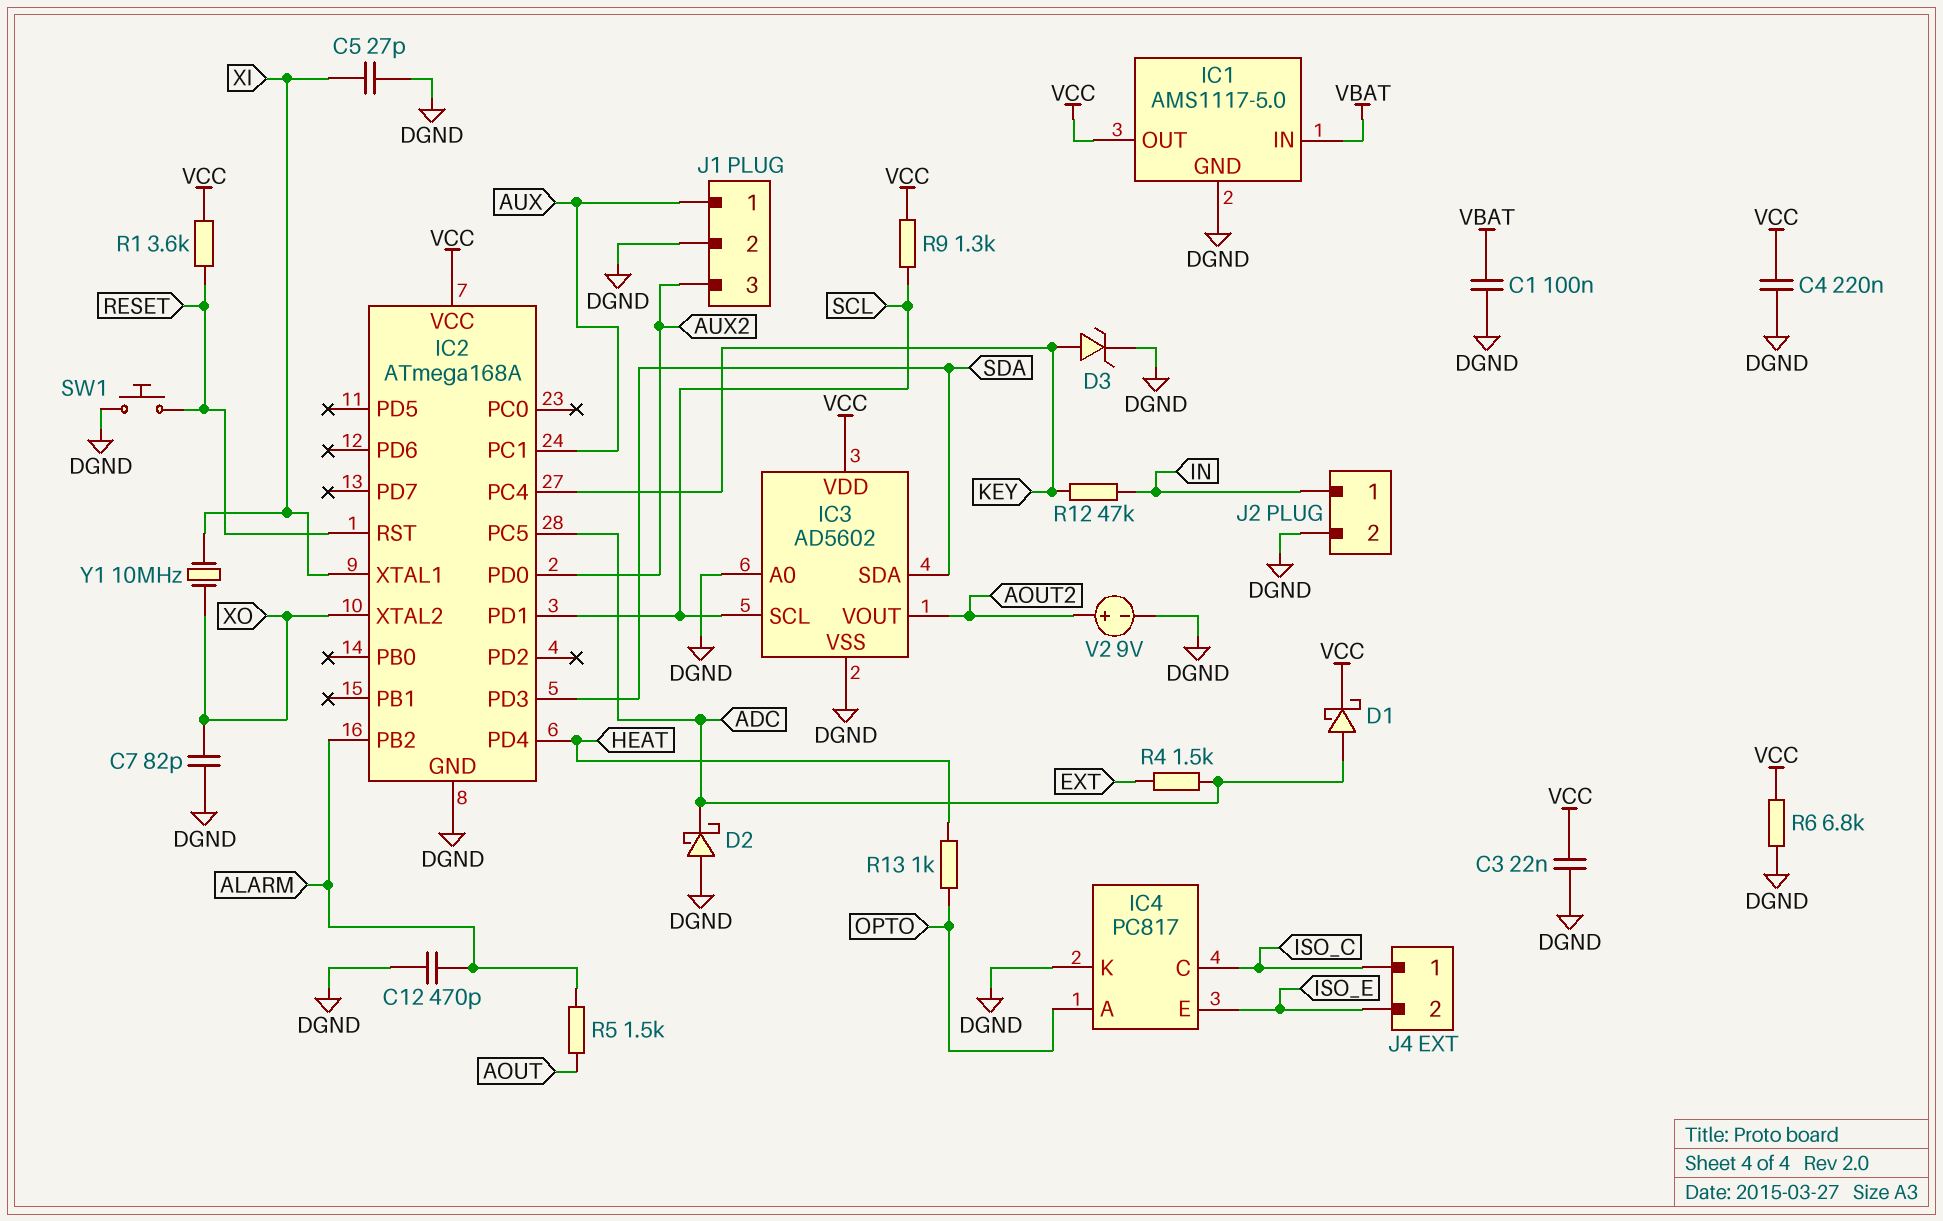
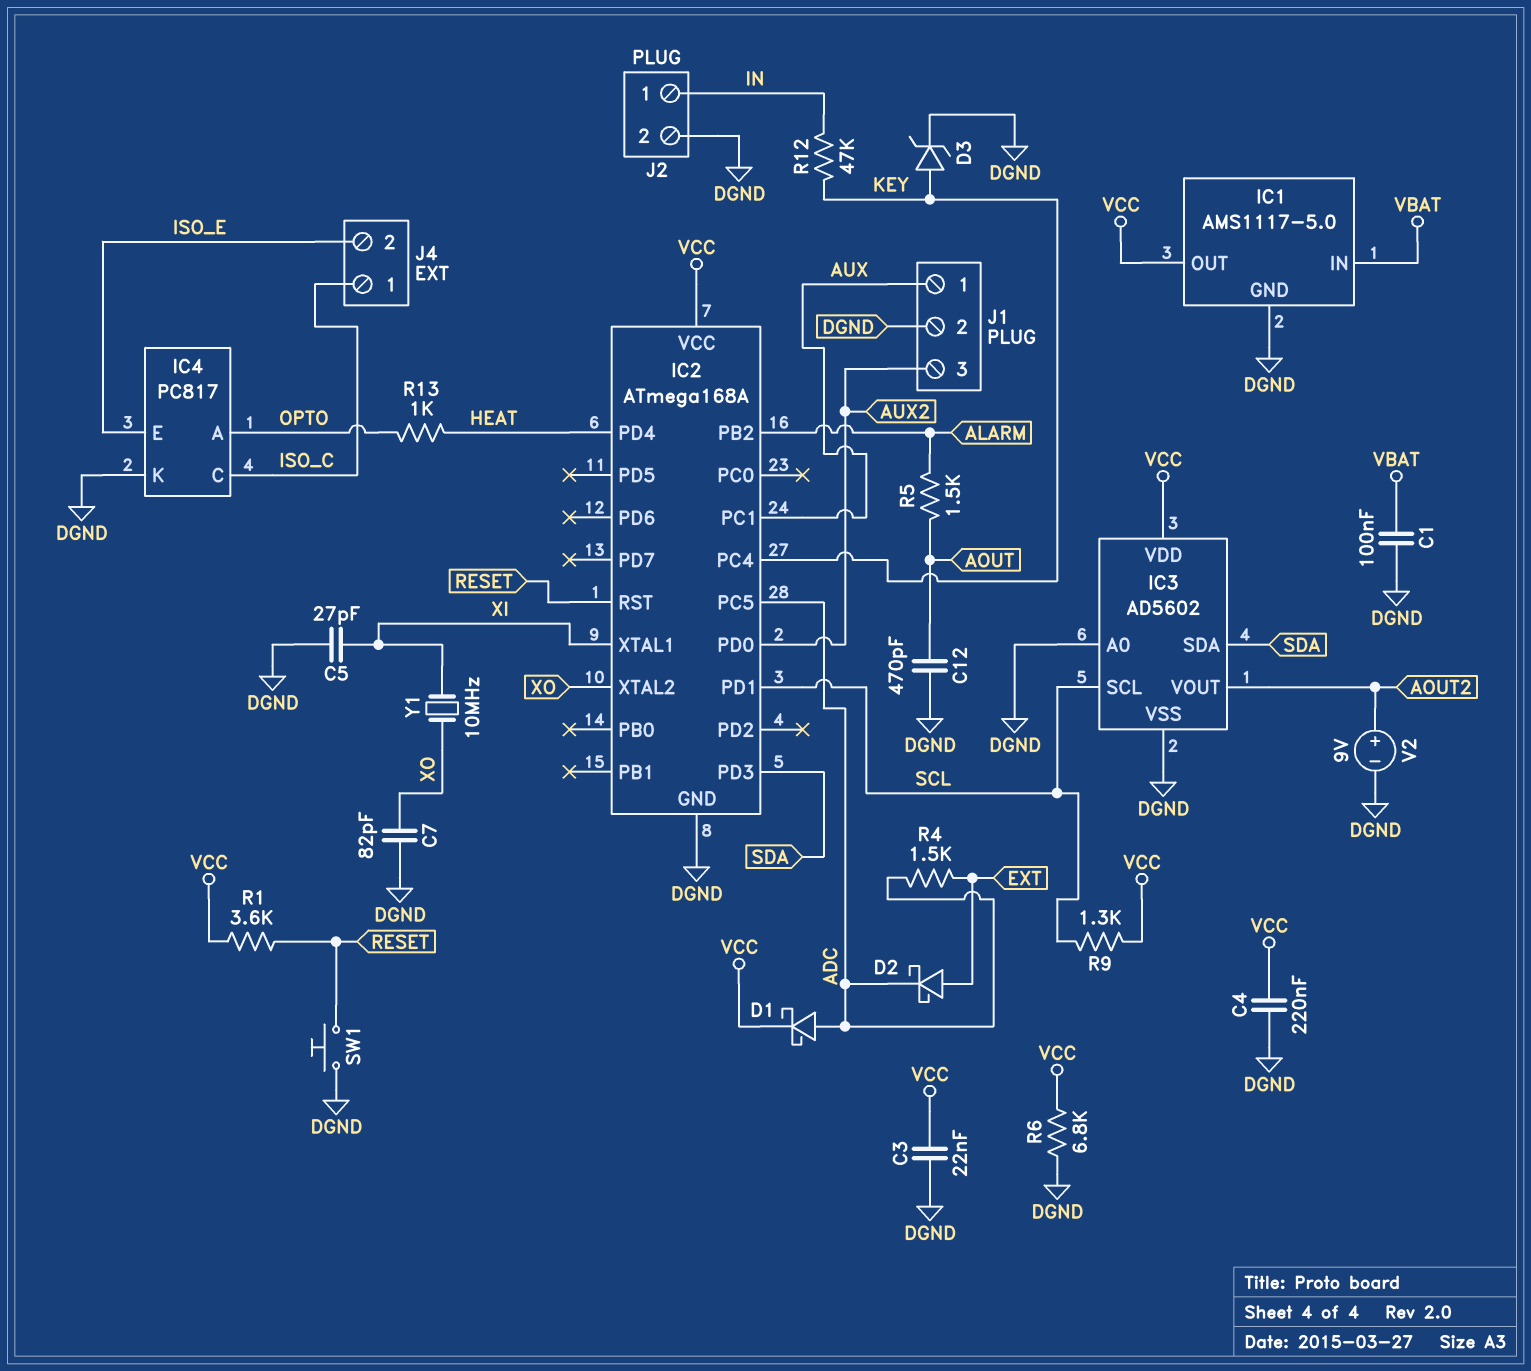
C12: 470pF (ALARM, DGND) -> 470pF (AOUT, DGND)
D2: schottky (A DGND, K ADC) -> schottky (A EXT, K ADC)

